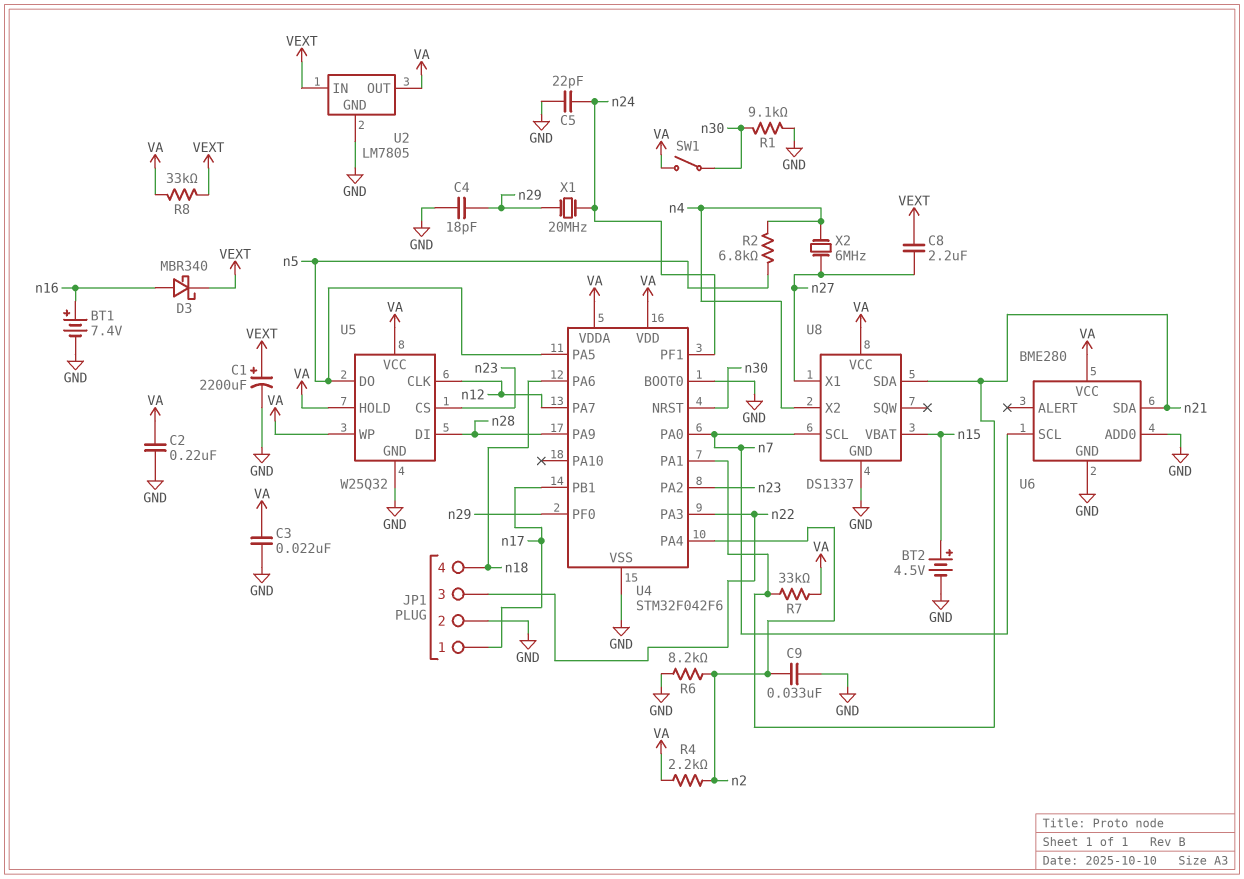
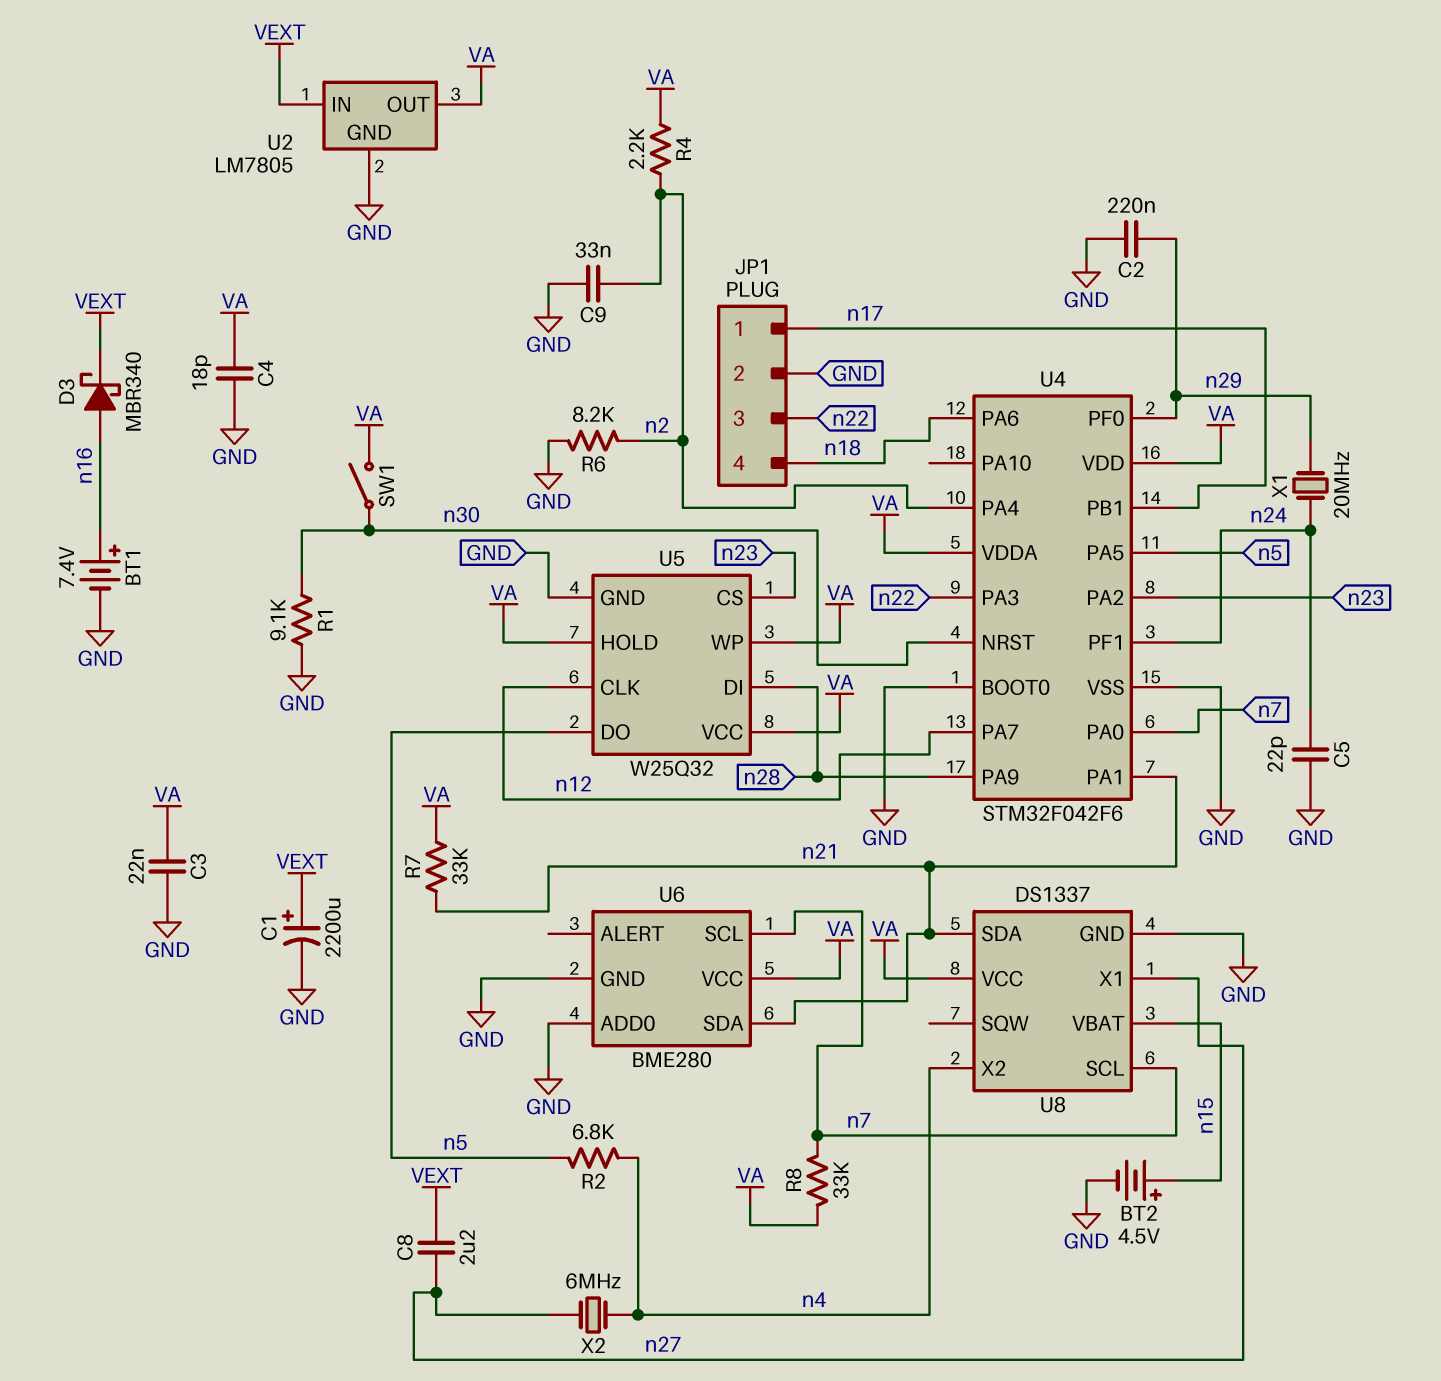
C2: 220nF (GND, VA) -> 220nF (GND, n29)
C4: 18pF (GND, n29) -> 18pF (GND, VA)
R8: 33k (VA, VEXT) -> 33k (VA, n7)

